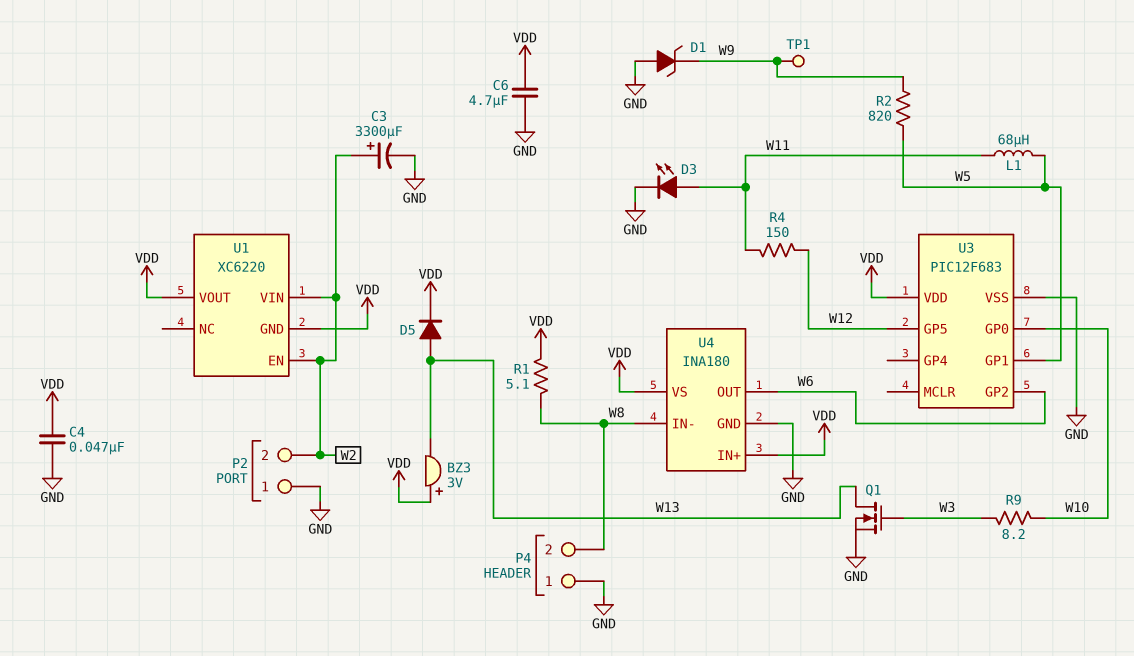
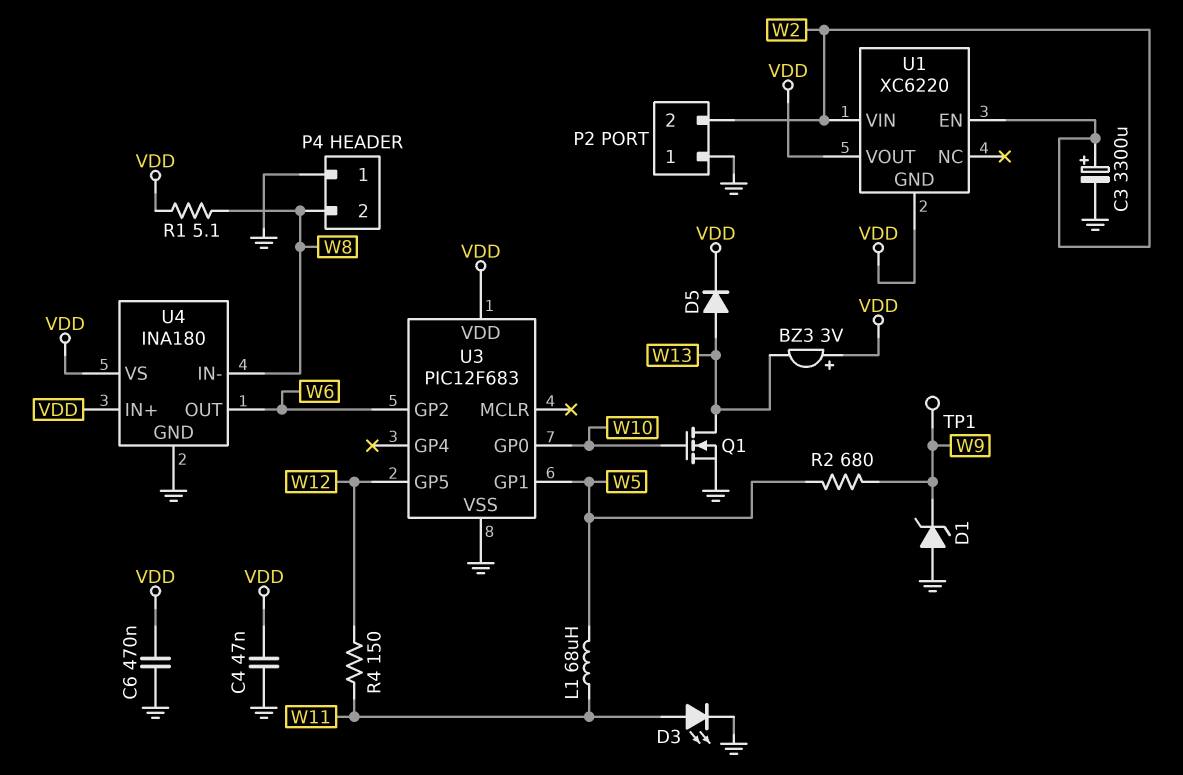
C6: 4.7uF (GND, VDD) -> 470nF (GND, VDD)
Q1: NMOS (G W3, D W13, S GND) -> NMOS (G W10, D W13, S GND)
R2: 820 (W5, W9) -> 680 (W5, W9)
R9: 8.2 (W3, W10) -> none

